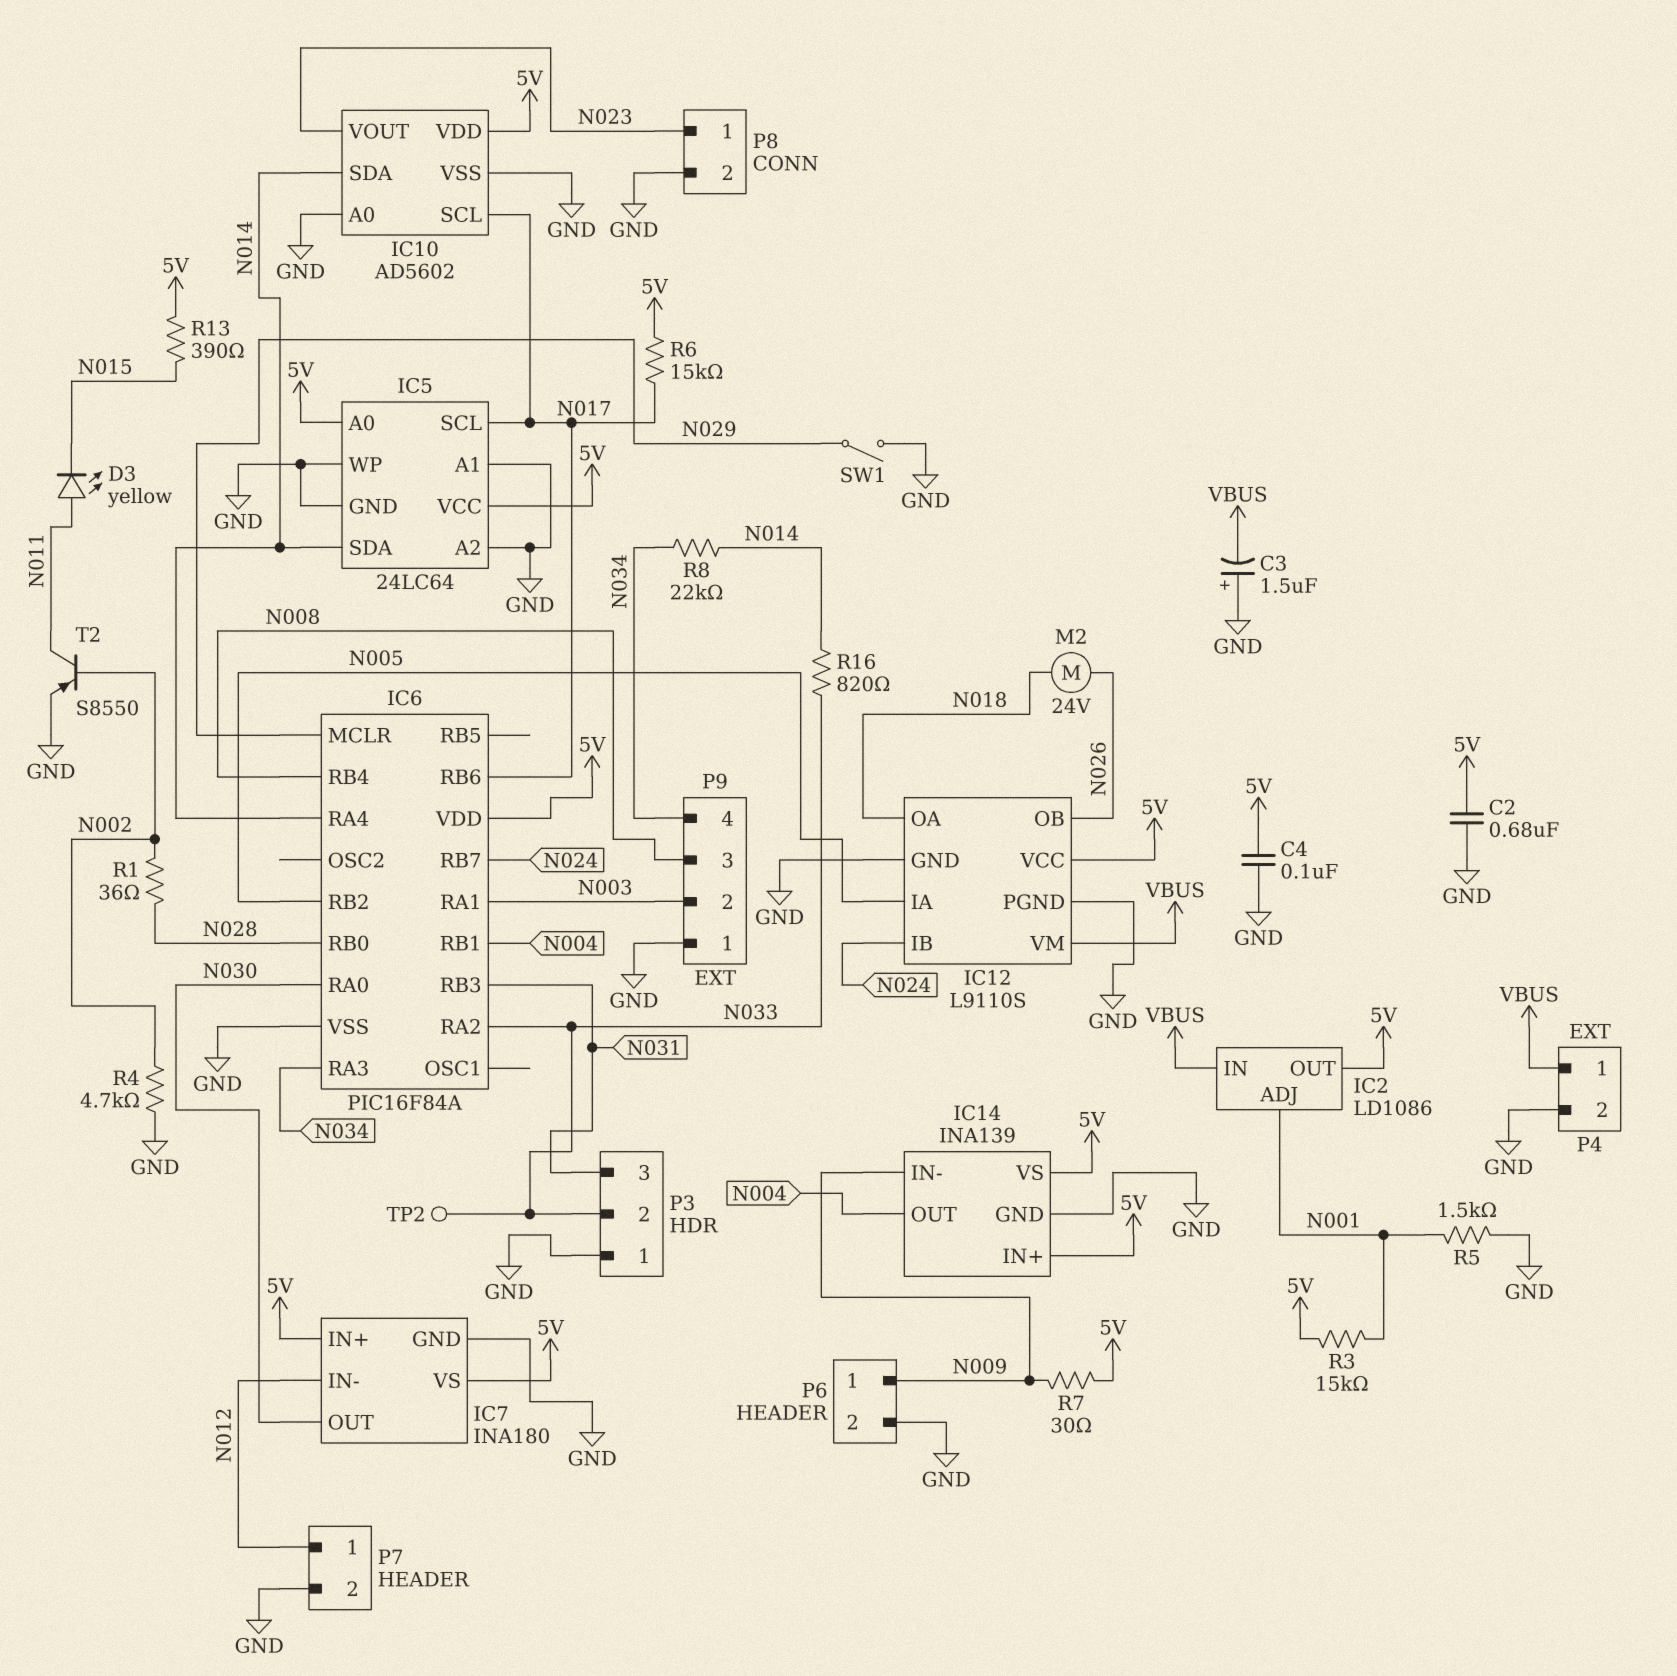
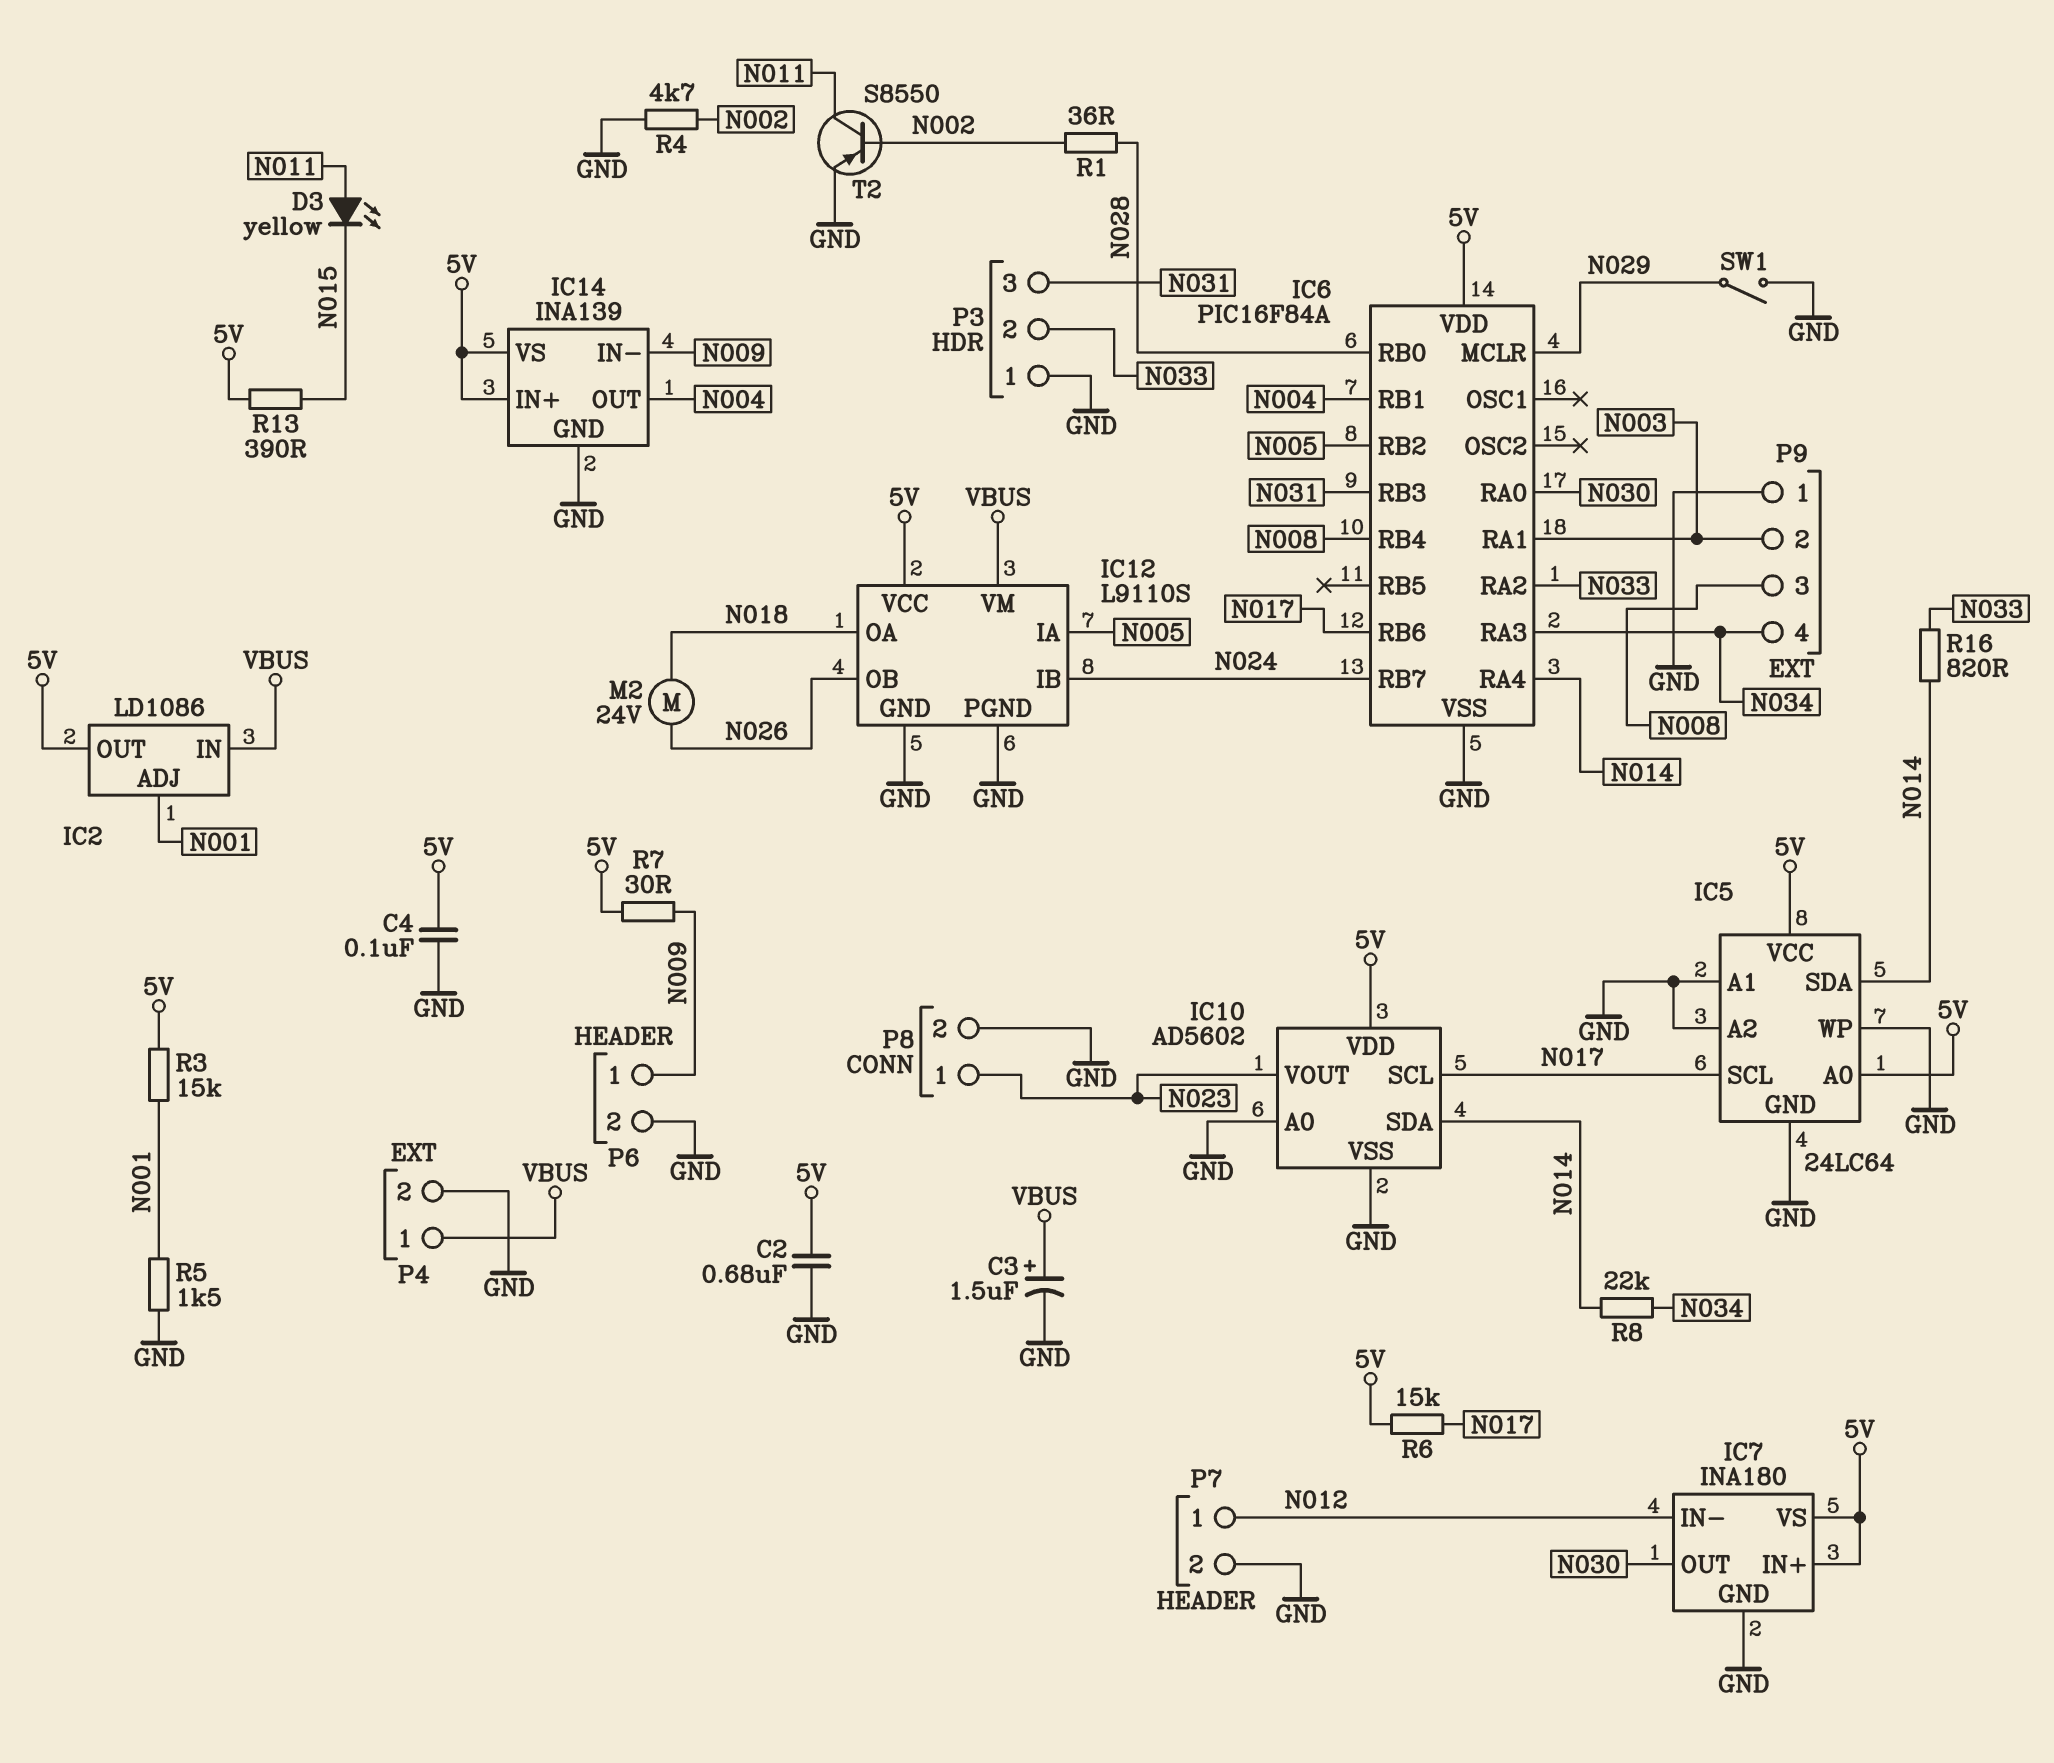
C3: 1.5uF (plus GND, minus VBUS) -> 1.5uF (plus VBUS, minus GND)
TP2: test point (N033) -> none

